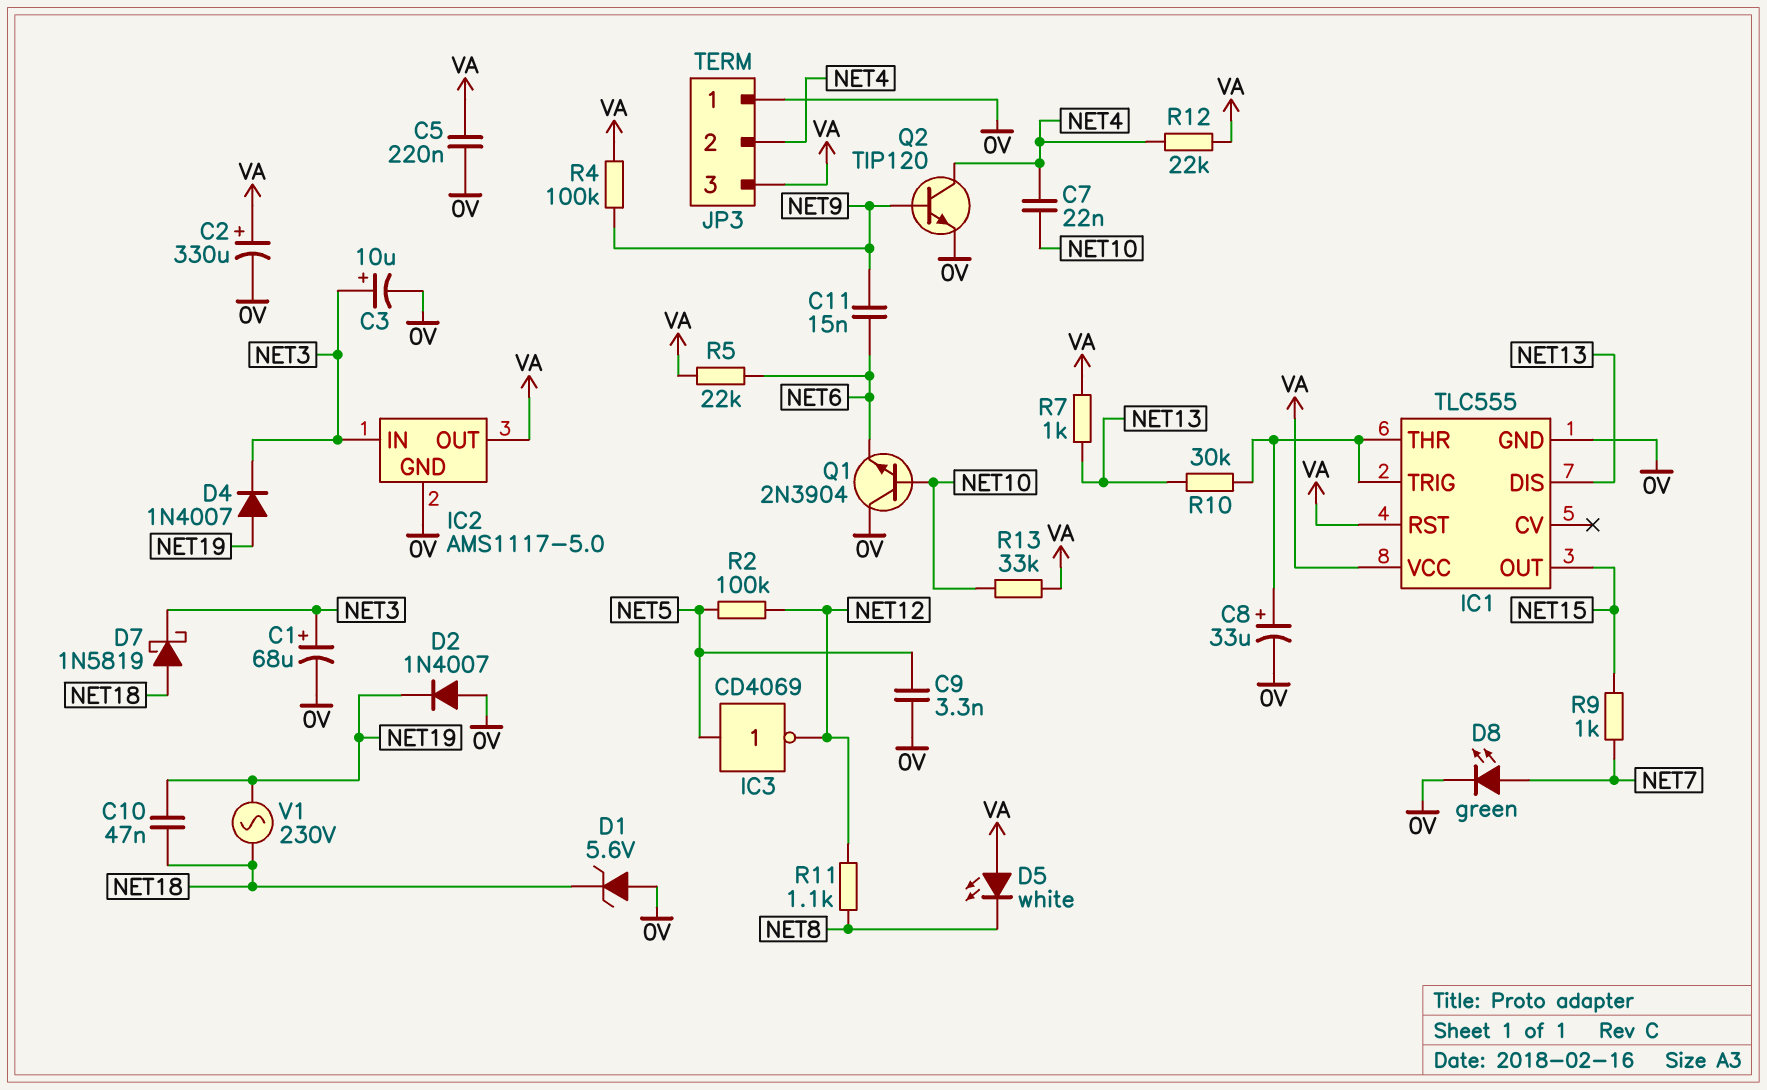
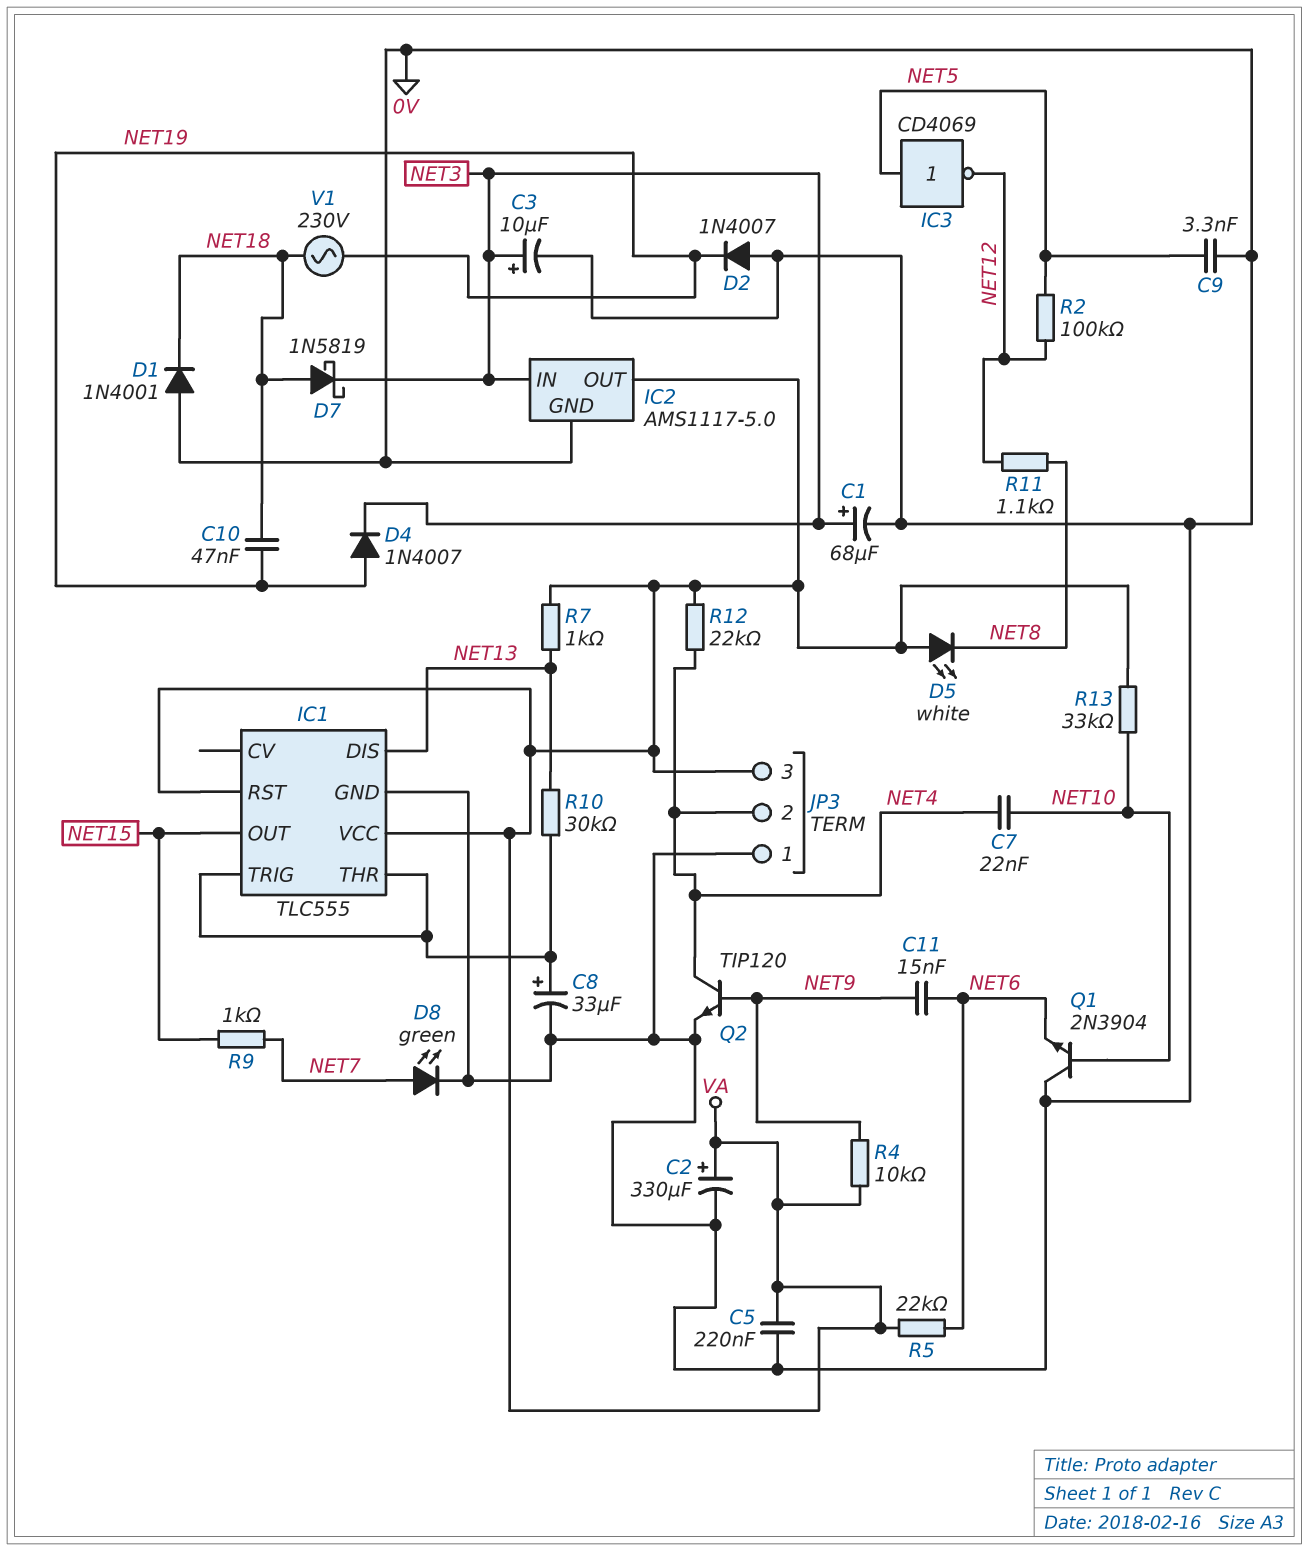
D1: zener 5.6V (A 0V, K NET18) -> diode 1N4001 (A 0V, K NET18)
R4: 100k (NET9, VA) -> 10k (NET9, VA)

